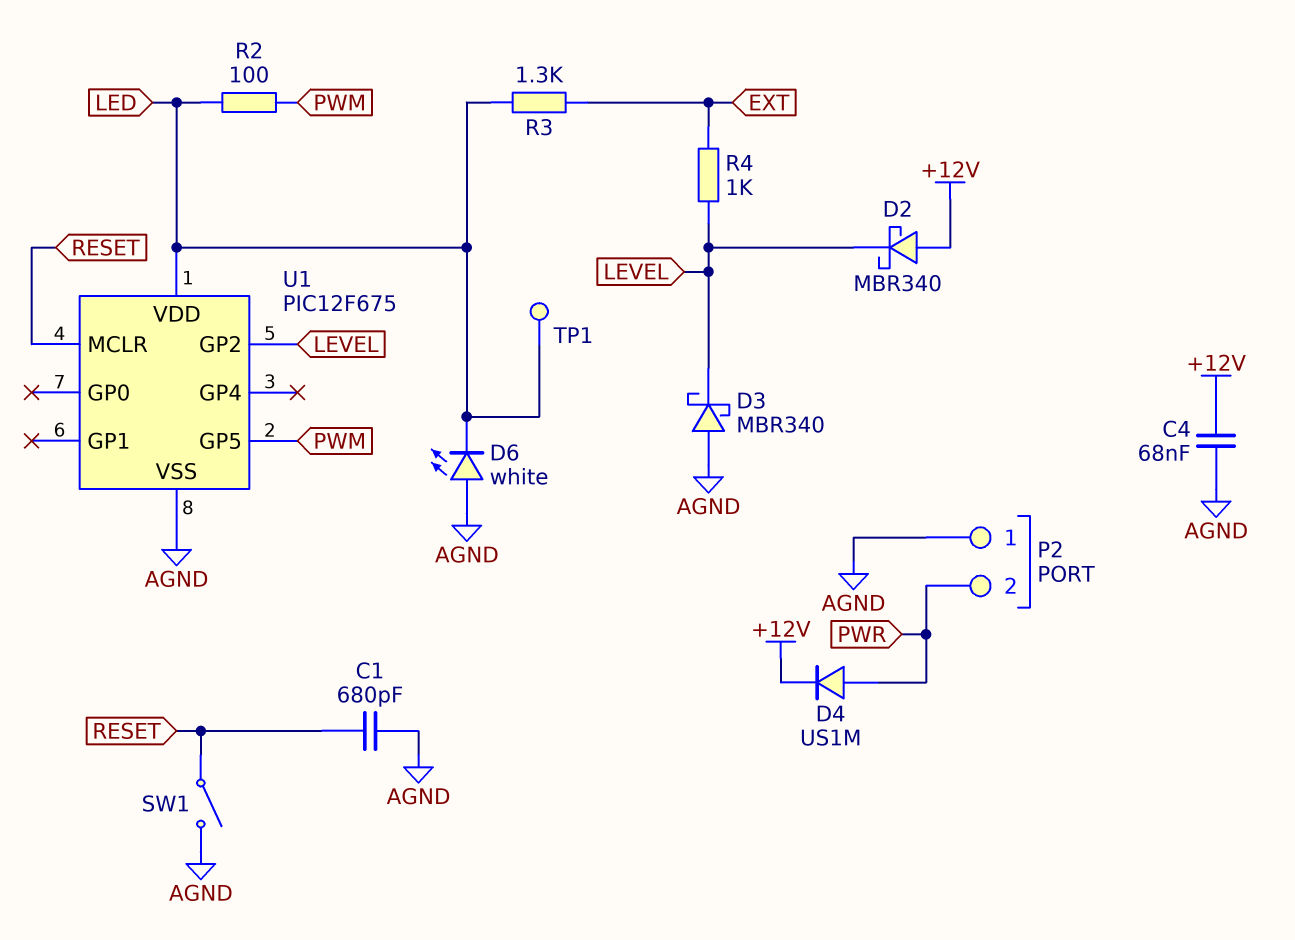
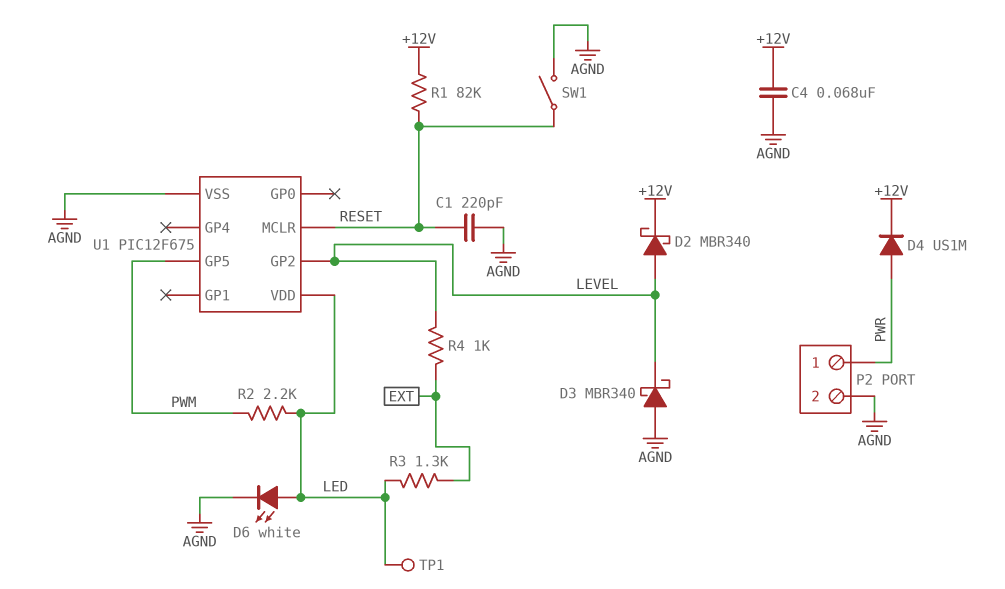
C1: 680pF (AGND, RESET) -> 220pF (AGND, RESET)
D2: schottky MBR340 (A +12V, K LEVEL) -> schottky MBR340 (A LEVEL, K +12V)
D6: LED white (A AGND, K LED) -> LED white (A LED, K AGND)
P2 pin 1: AGND -> PWR
P2 pin 2: PWR -> AGND
R1: none -> 82k (+12V, RESET)
R2: 100 (LED, PWM) -> 2.2k (LED, PWM)

